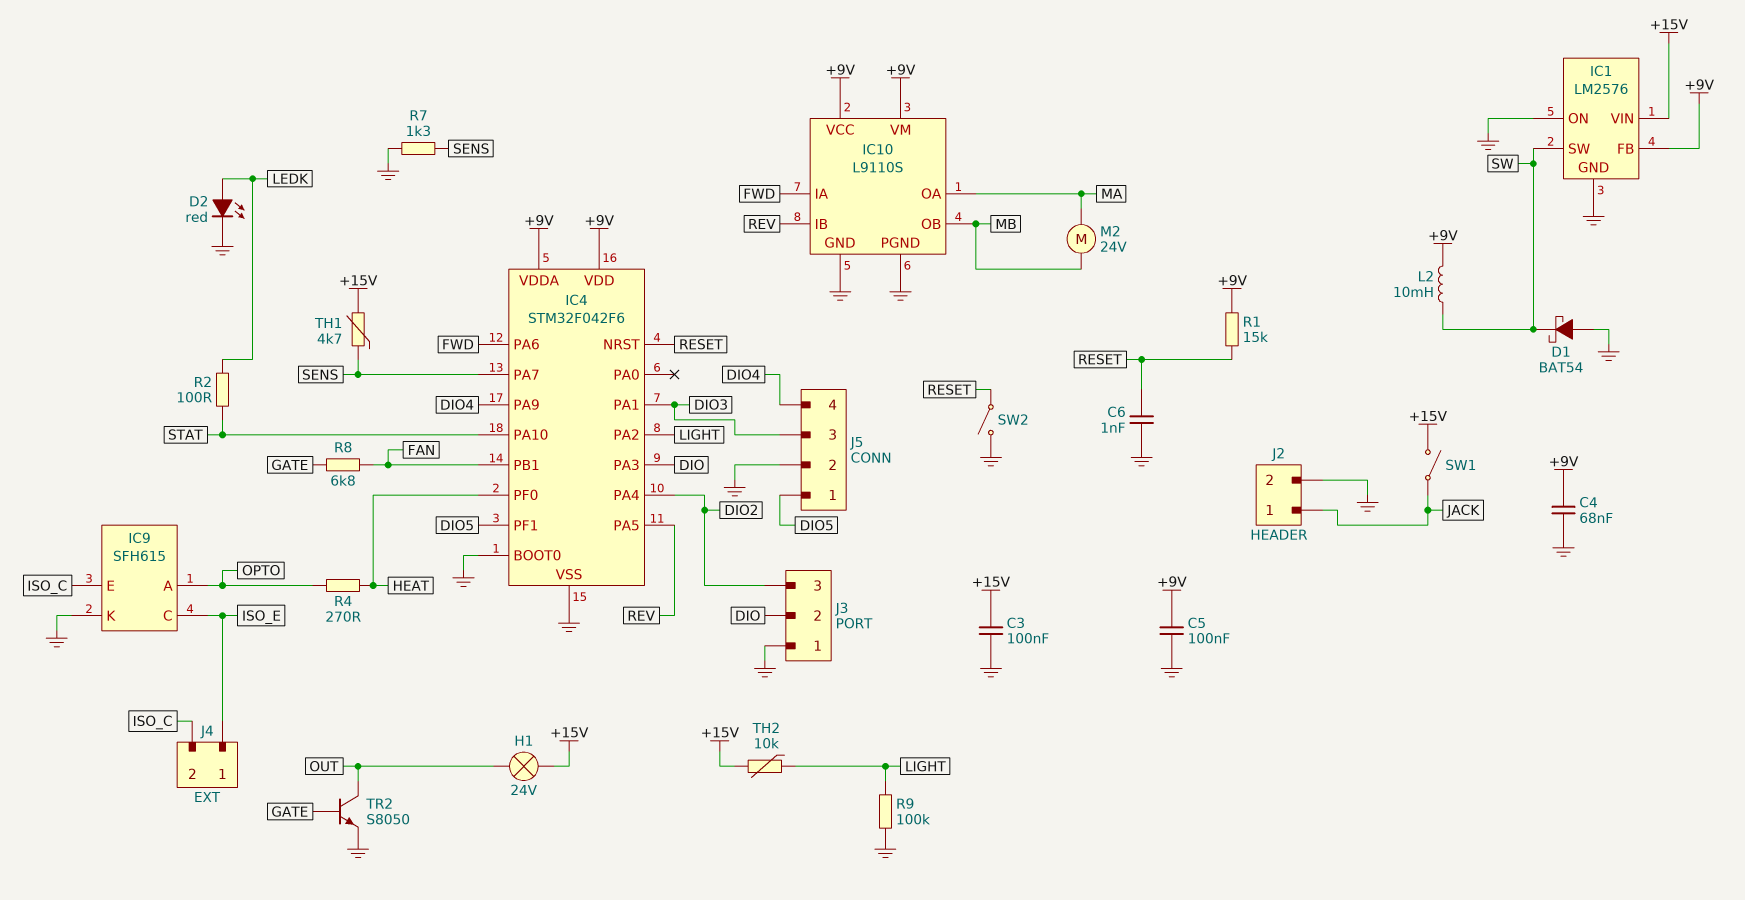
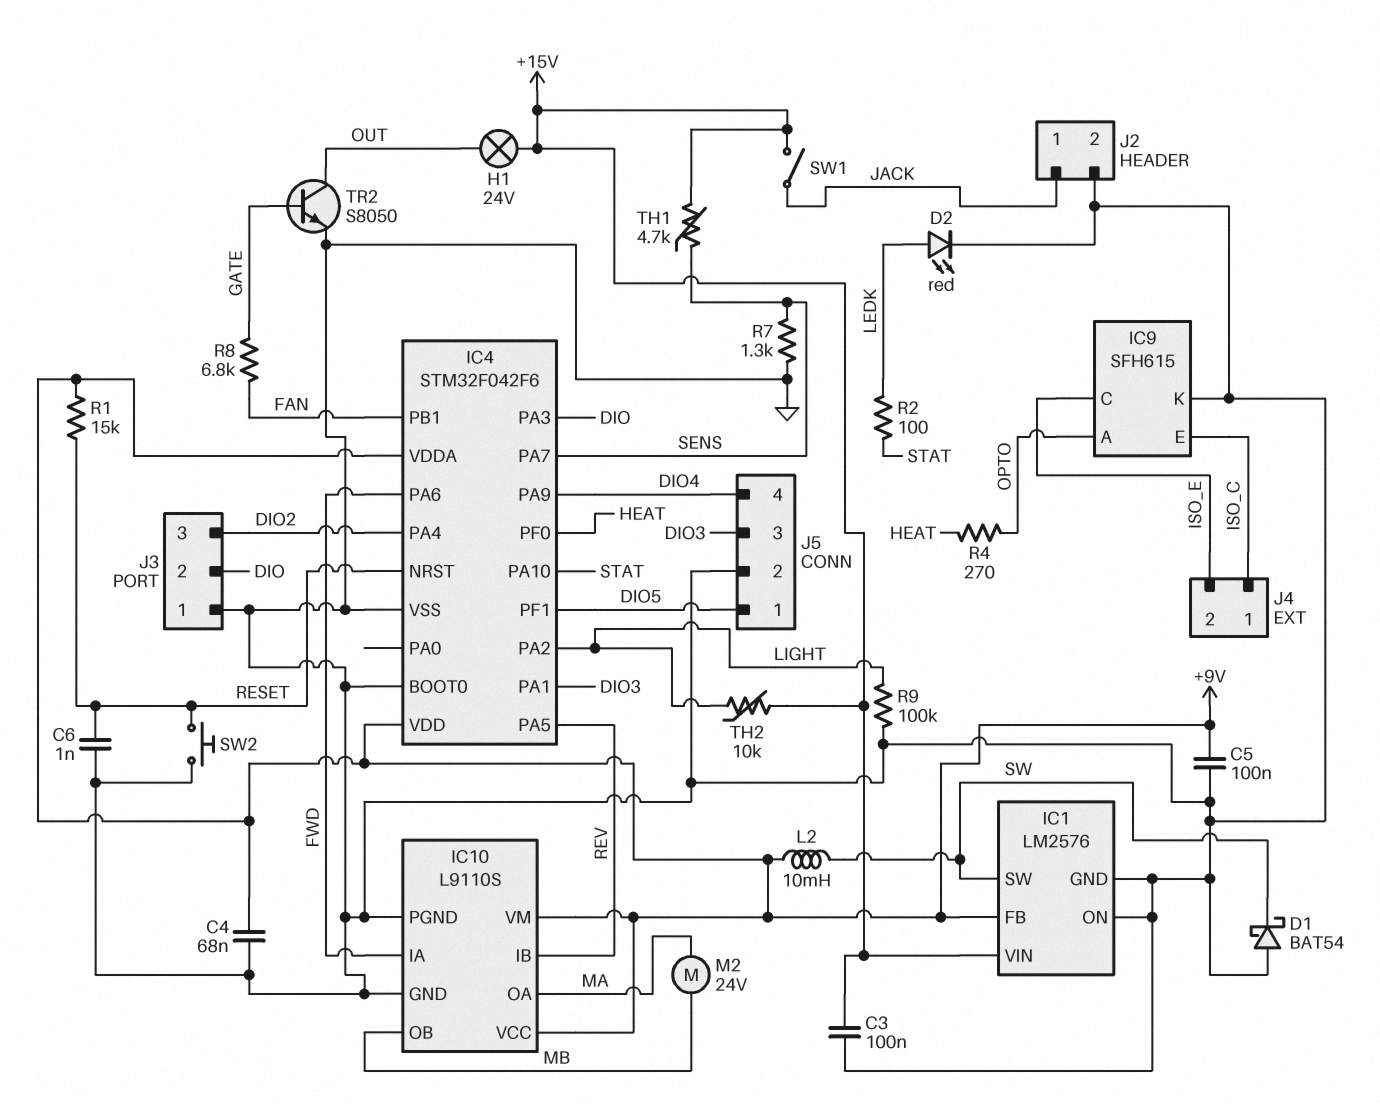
J4 pin 1: ISO_E -> ISO_C
J4 pin 2: ISO_C -> ISO_E
SW2: switch (GND, RESET) -> button (GND, RESET)

